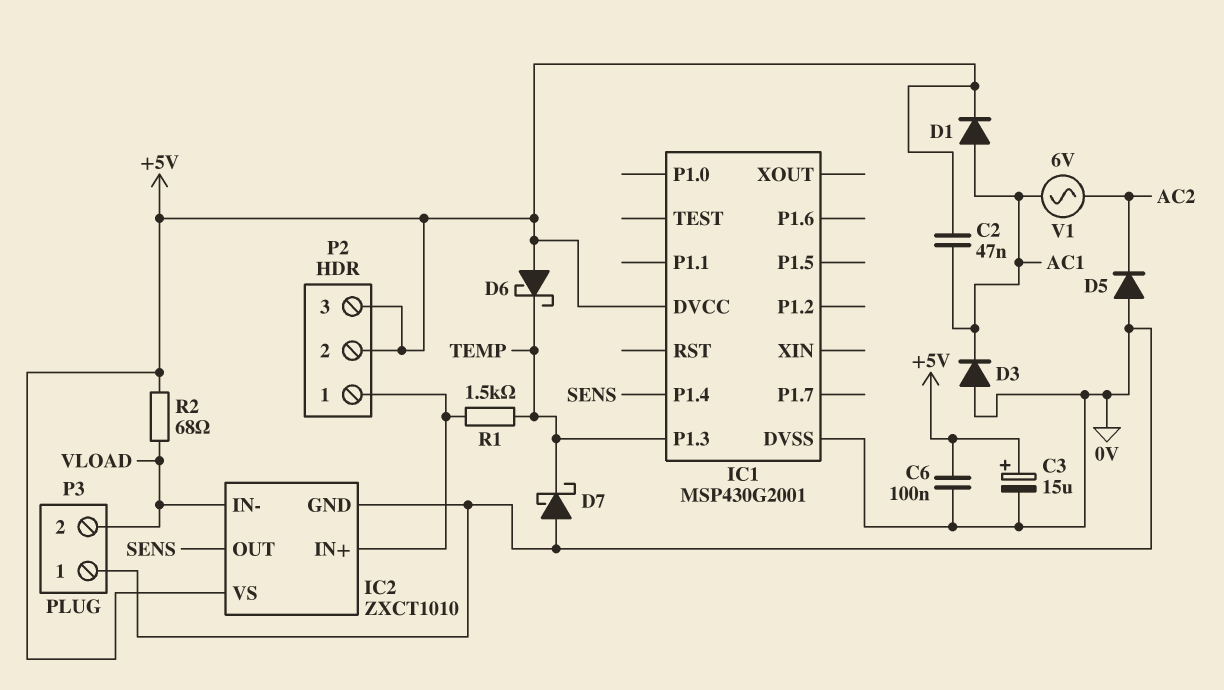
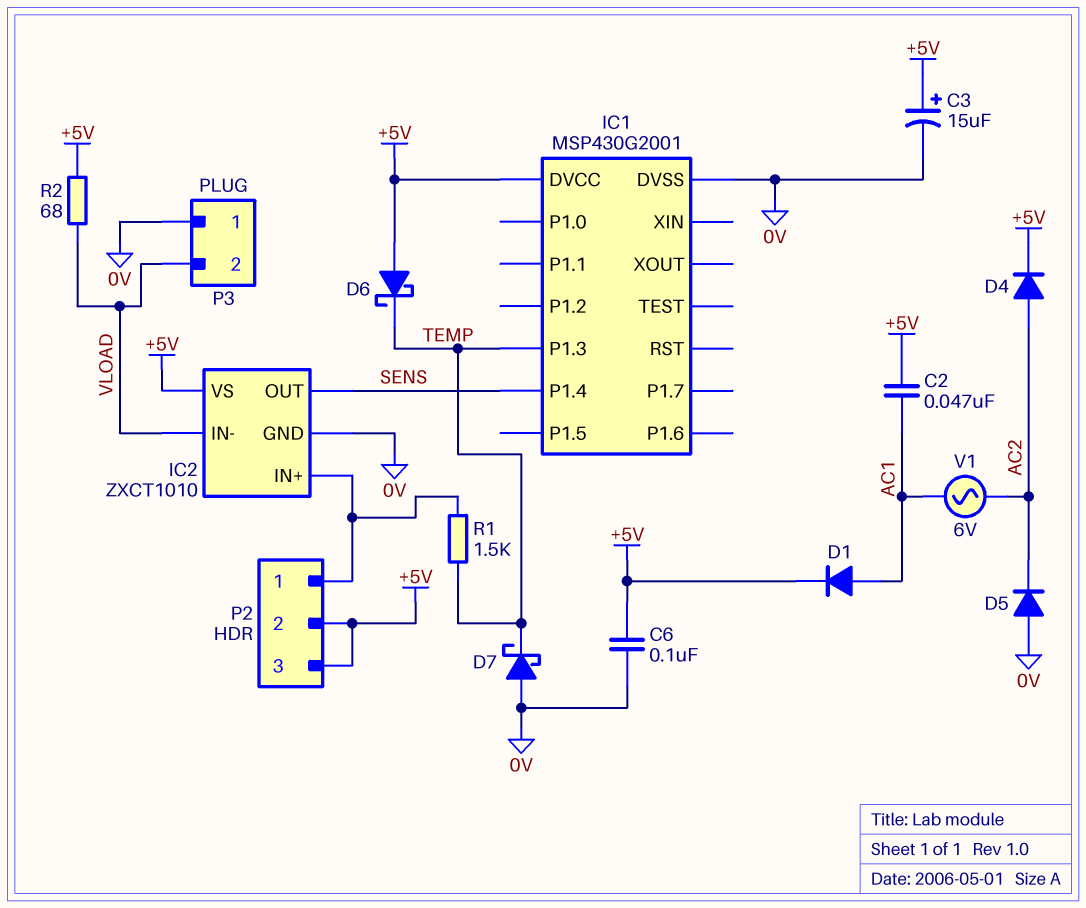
D3: diode (A 0V, K AC1) -> none
D4: none -> diode (A AC2, K +5V)

